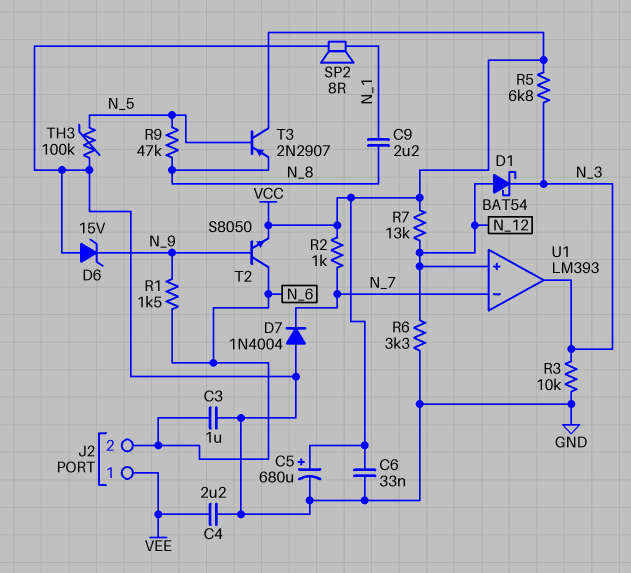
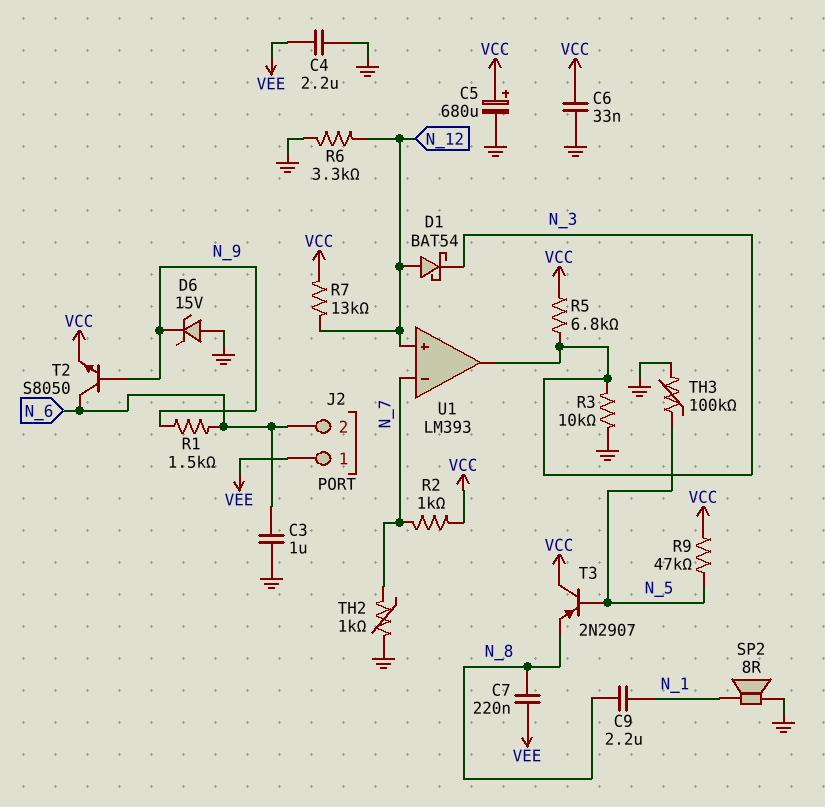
C7: none -> 220nF (N_8, VEE)
D7: diode 1N4004 (A GND, K N_7) -> none
R9: 47k (N_5, N_8) -> 47k (N_5, VCC)
TH2: none -> 1k (GND, N_7)

